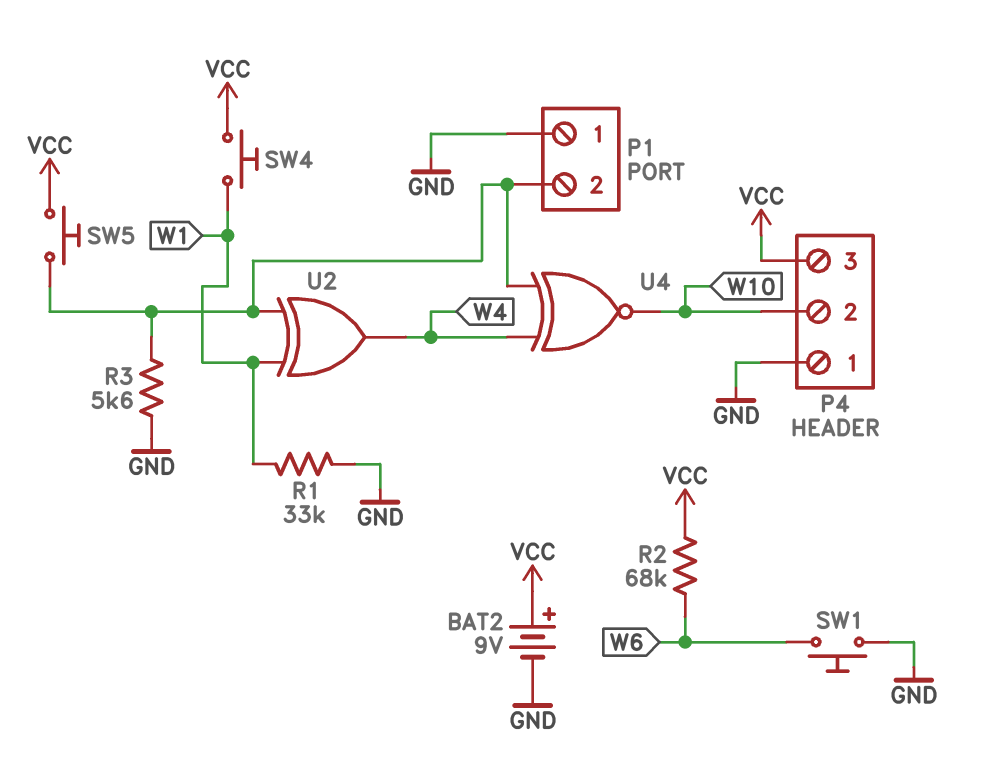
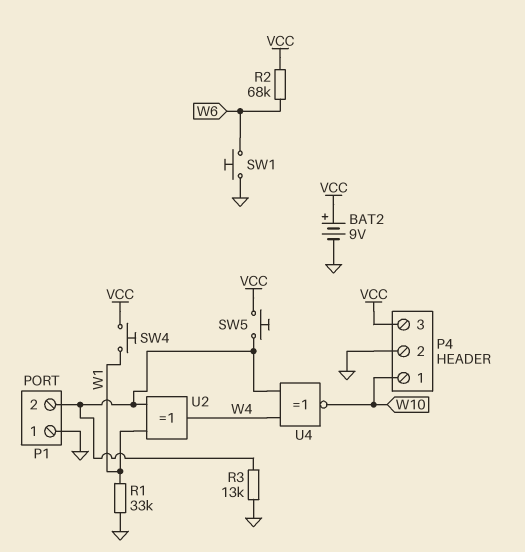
P4 pin 1: GND -> W10
P4 pin 2: W10 -> GND
R3: 5.6k (GND, P1/2) -> 13k (GND, P1/2)

